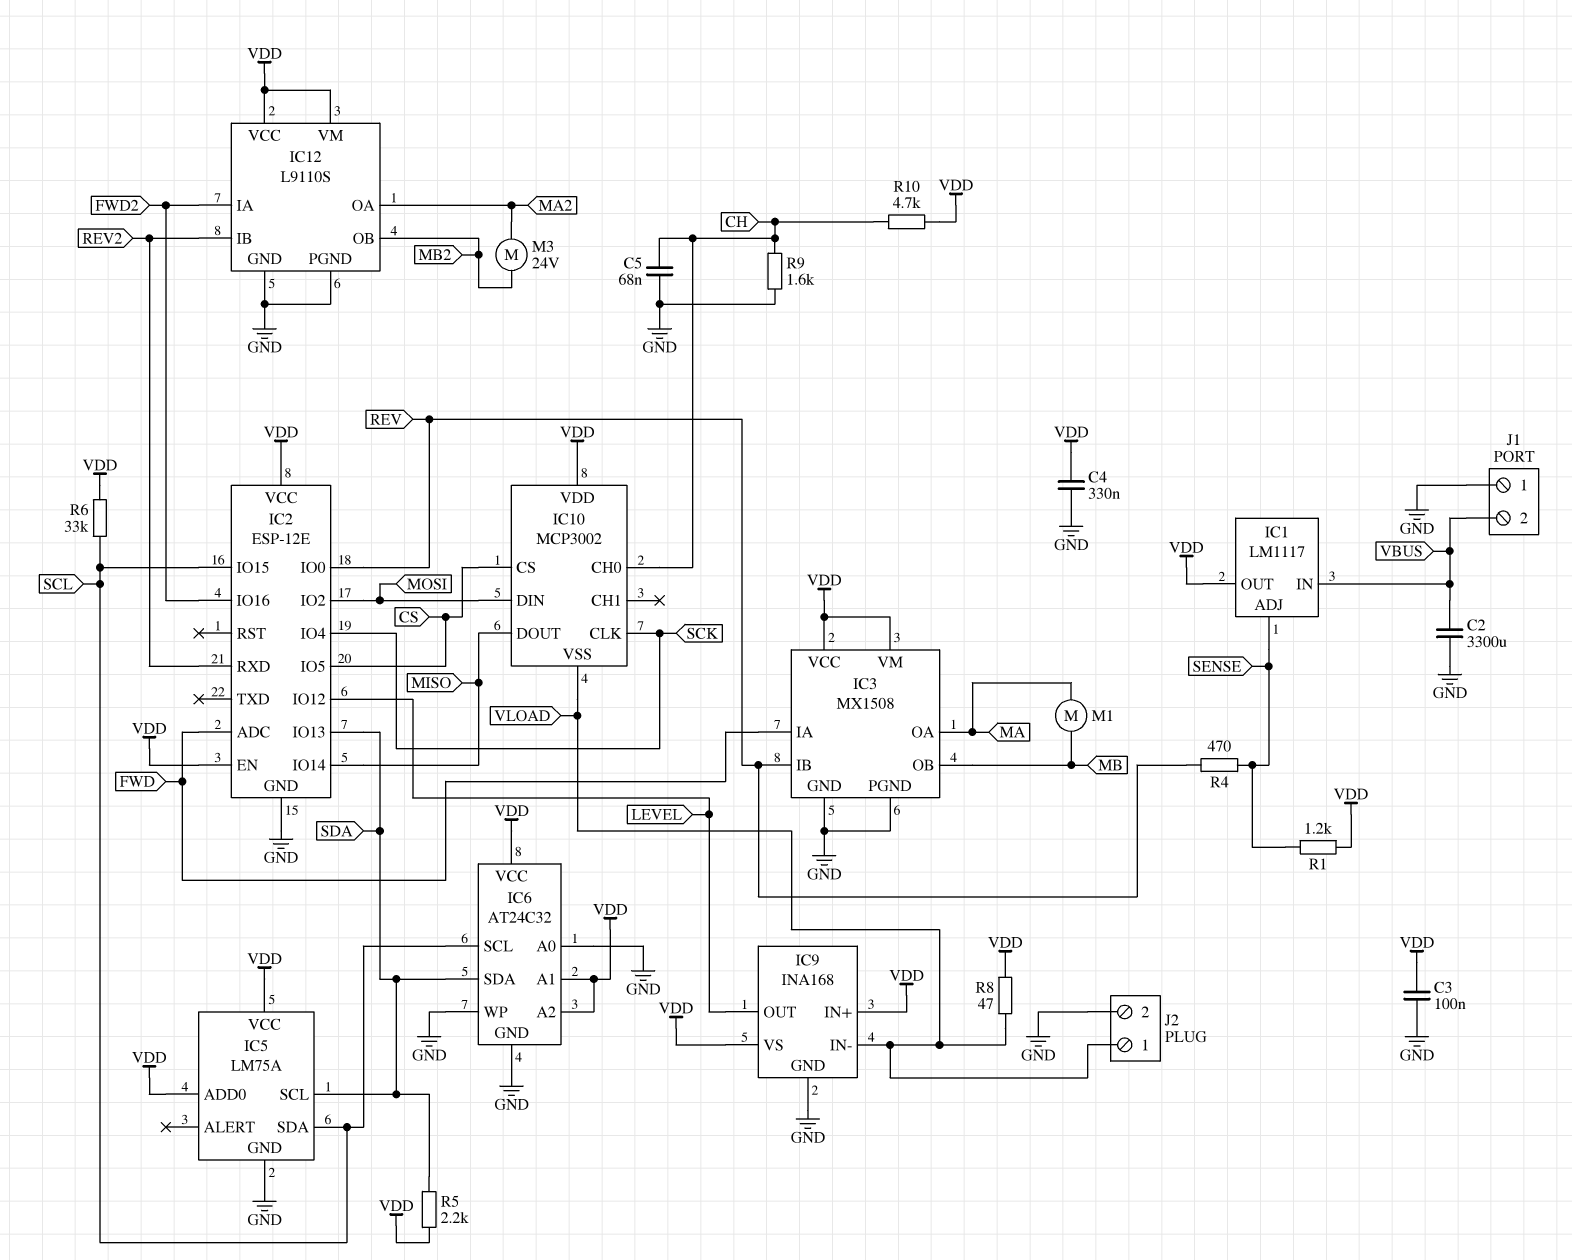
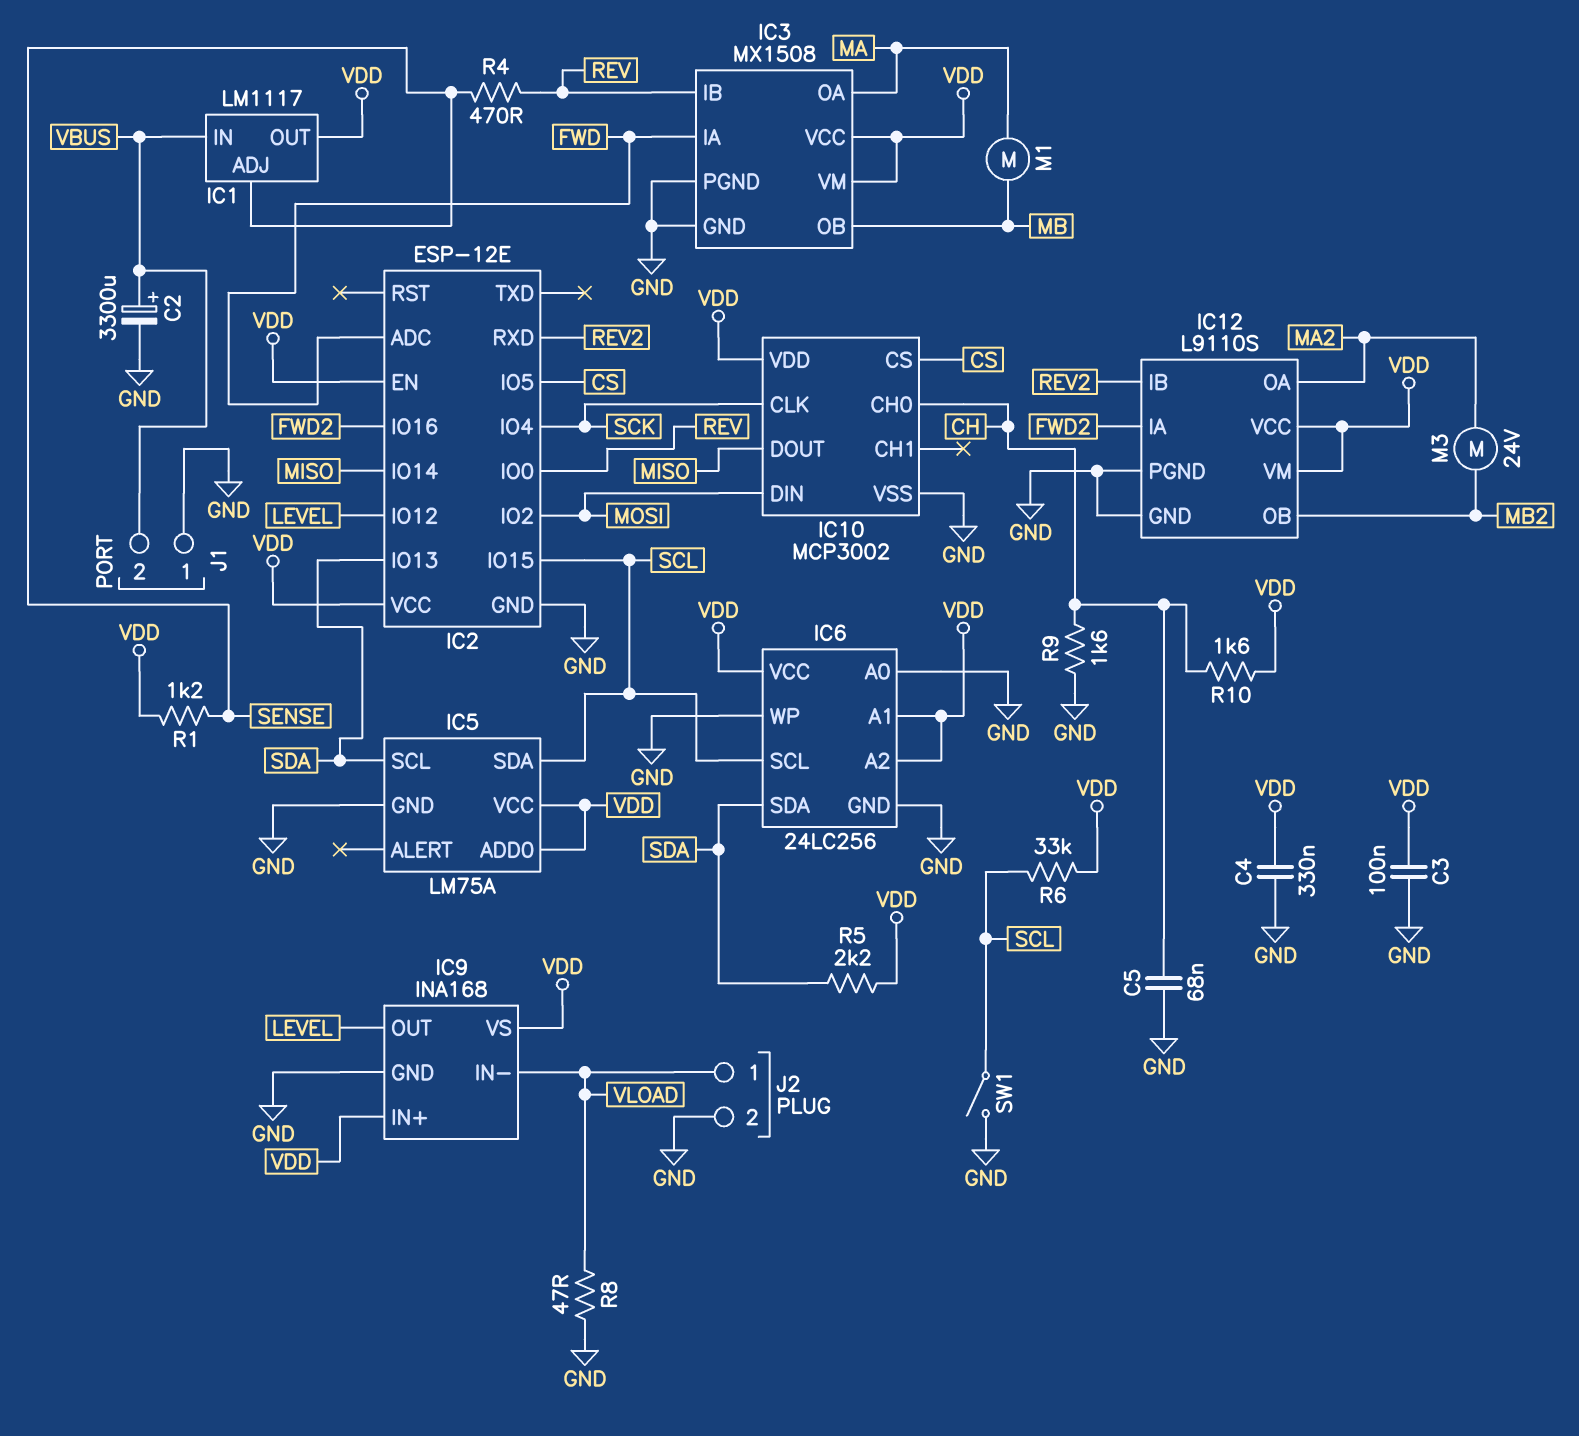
C2: 3300uF (GND, VBUS) -> 3300uF (plus VBUS, minus GND)
IC6: AT24C32 -> 24LC256
IC10 pin VSS: VLOAD -> GND
R8: 47 (VDD, VLOAD) -> 47 (GND, VLOAD)
R10: 4.7k (CH, VDD) -> 1.6k (CH, VDD)
SW1: none -> switch (GND, SCL)

